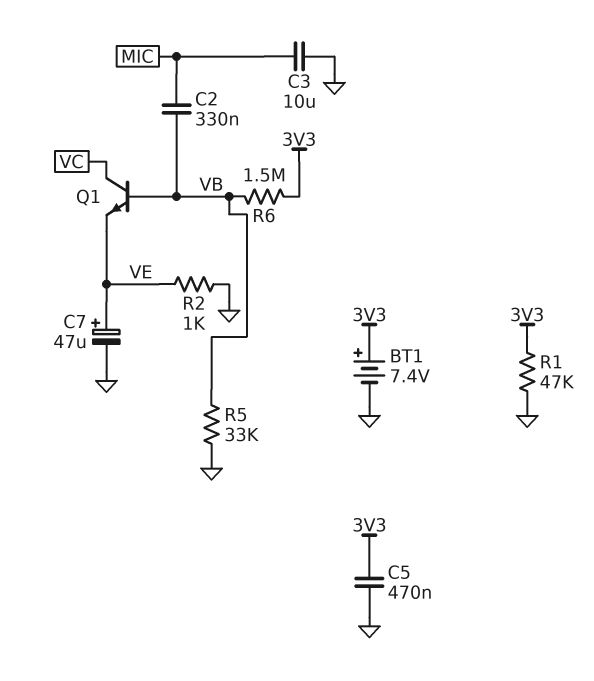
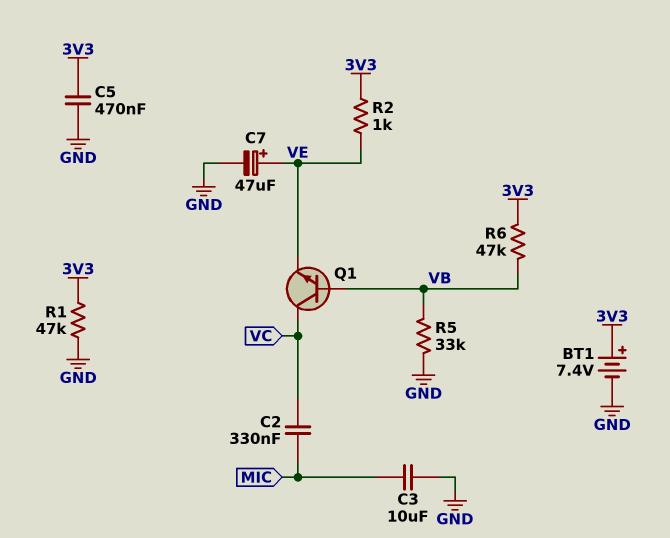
C2: 330nF (MIC, VB) -> 330nF (MIC, VC)
R2: 1k (GND, VE) -> 1k (3V3, VE)
R6: 1.5M (3V3, VB) -> 47k (3V3, VB)

